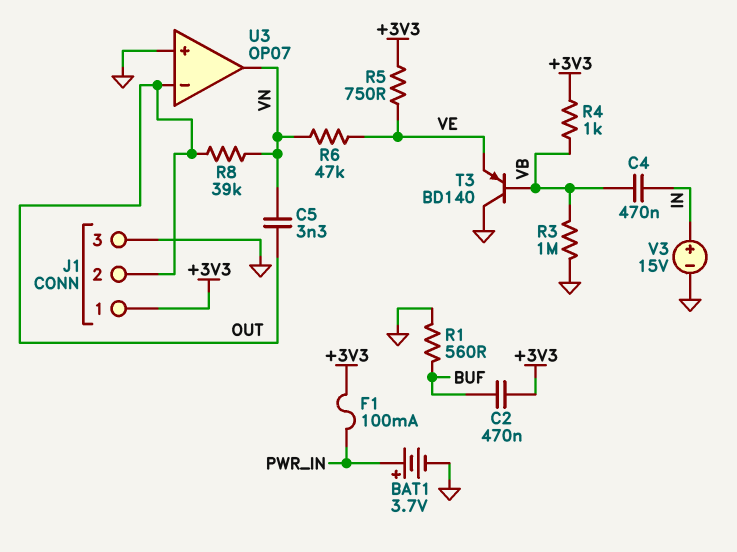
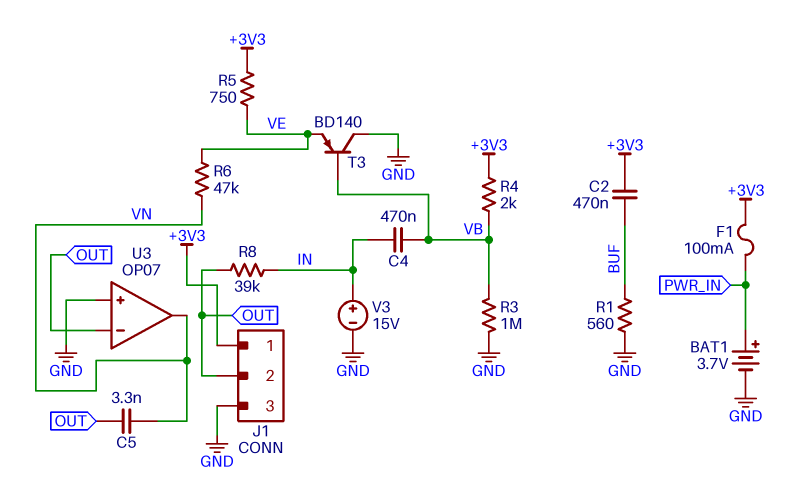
R4: 1k (+3V3, VB) -> 2k (+3V3, VB)
R8: 39k (OUT, VN) -> 39k (IN, OUT)

